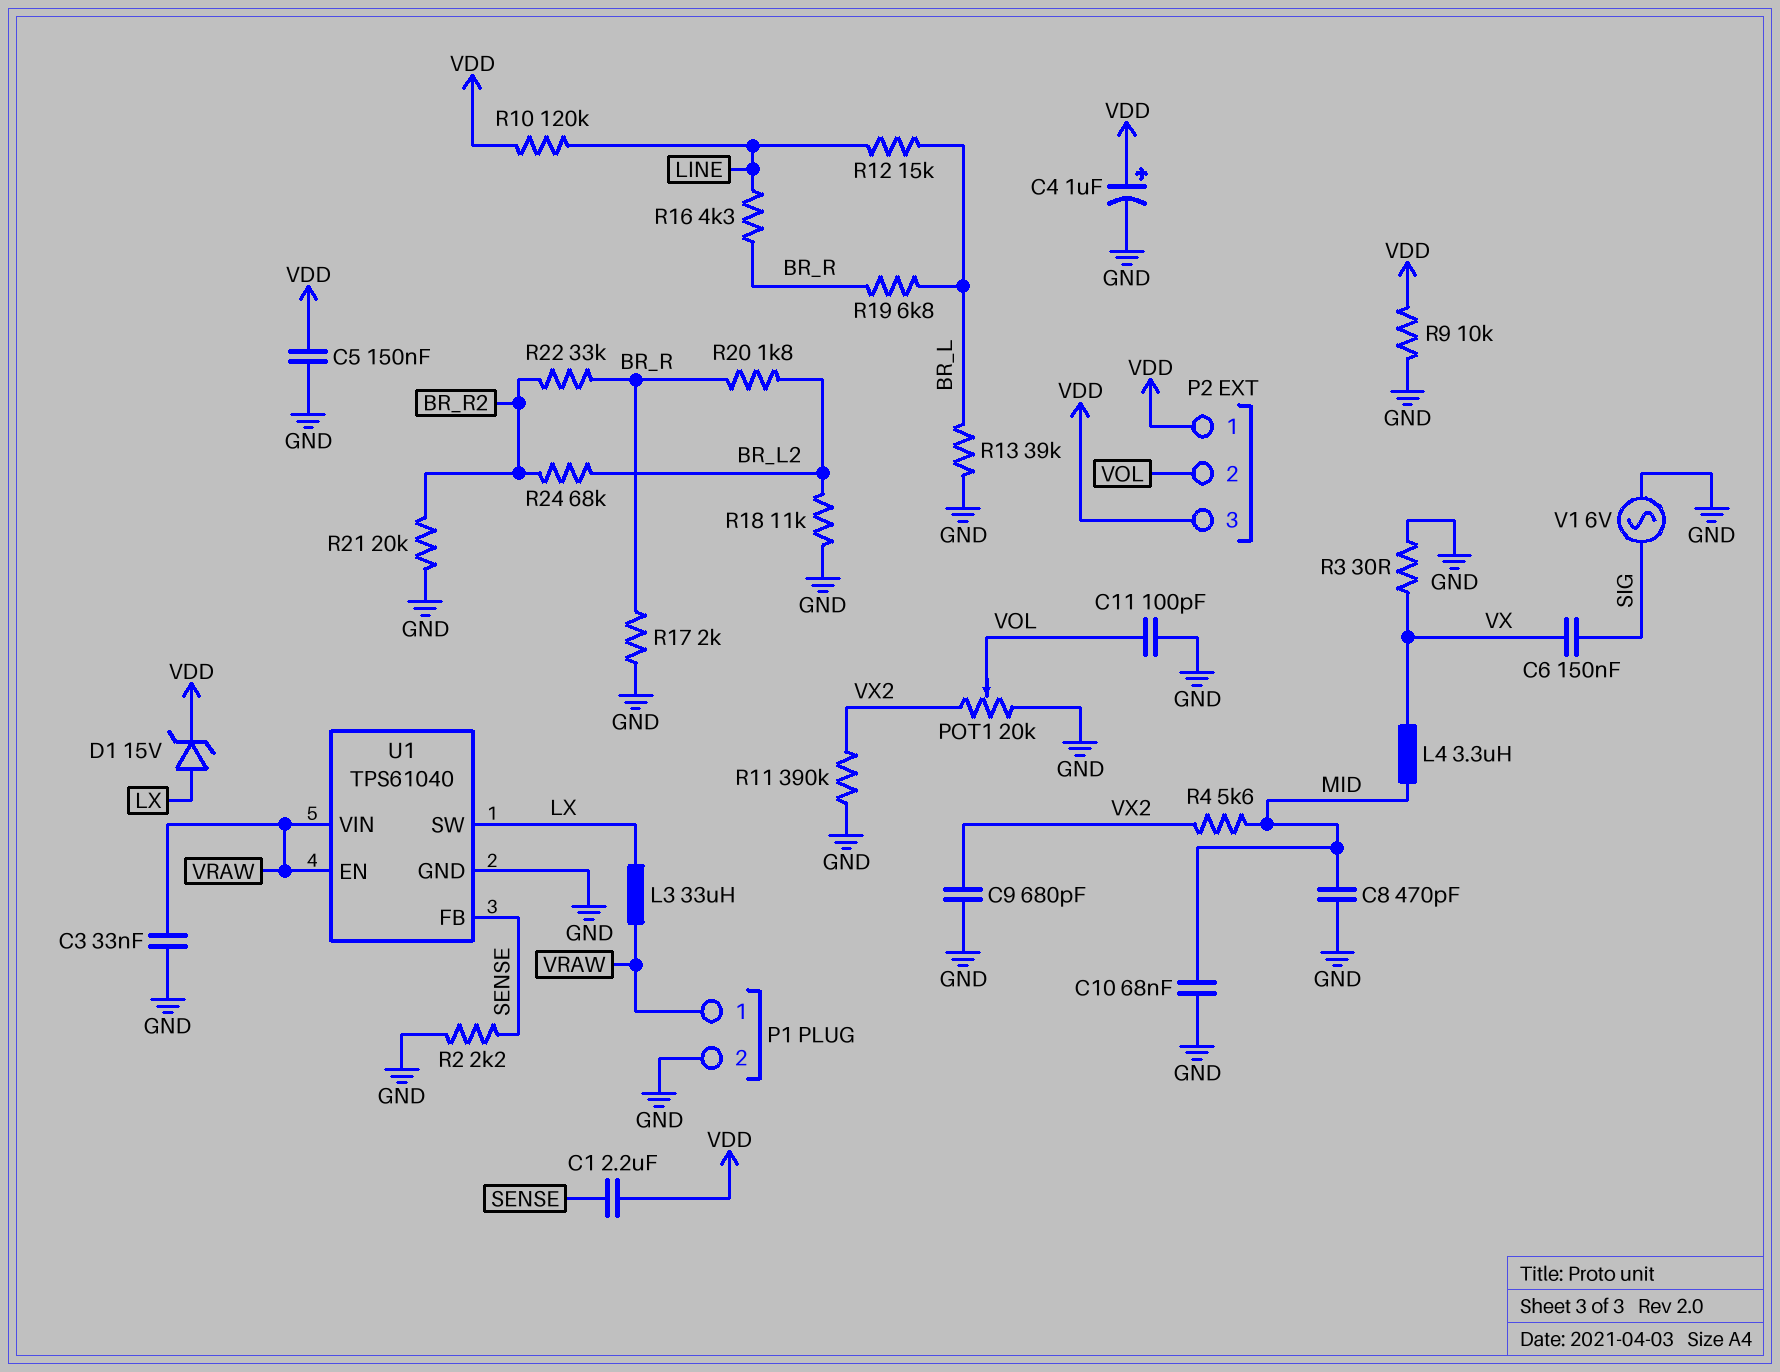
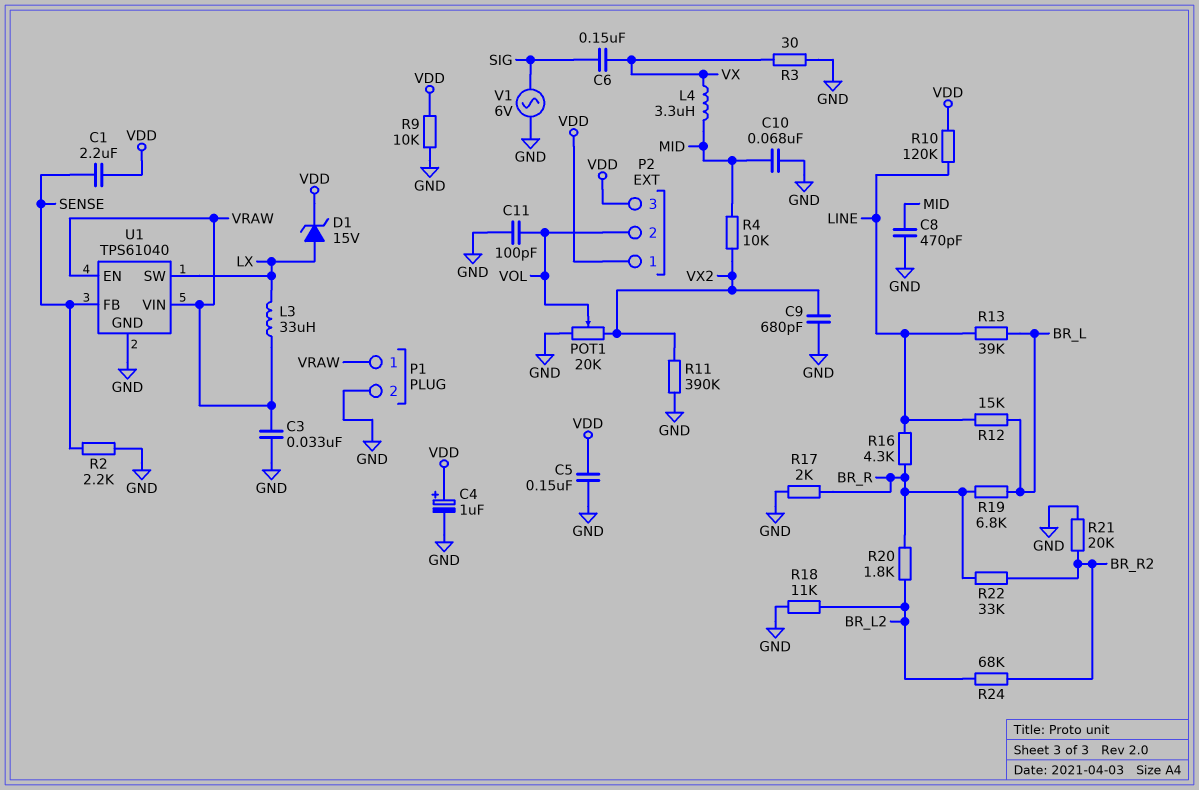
R4: 5.6k (MID, VX2) -> 10k (MID, VX2)
R13: 39k (BR_L, GND) -> 39k (BR_L, LINE)

